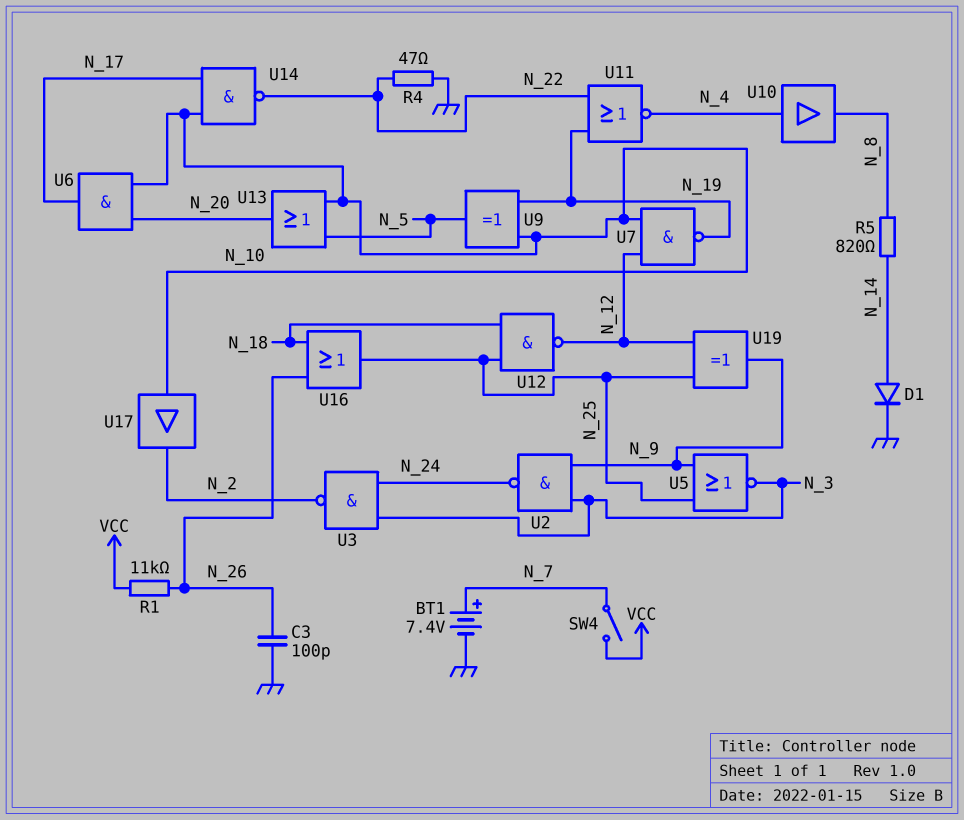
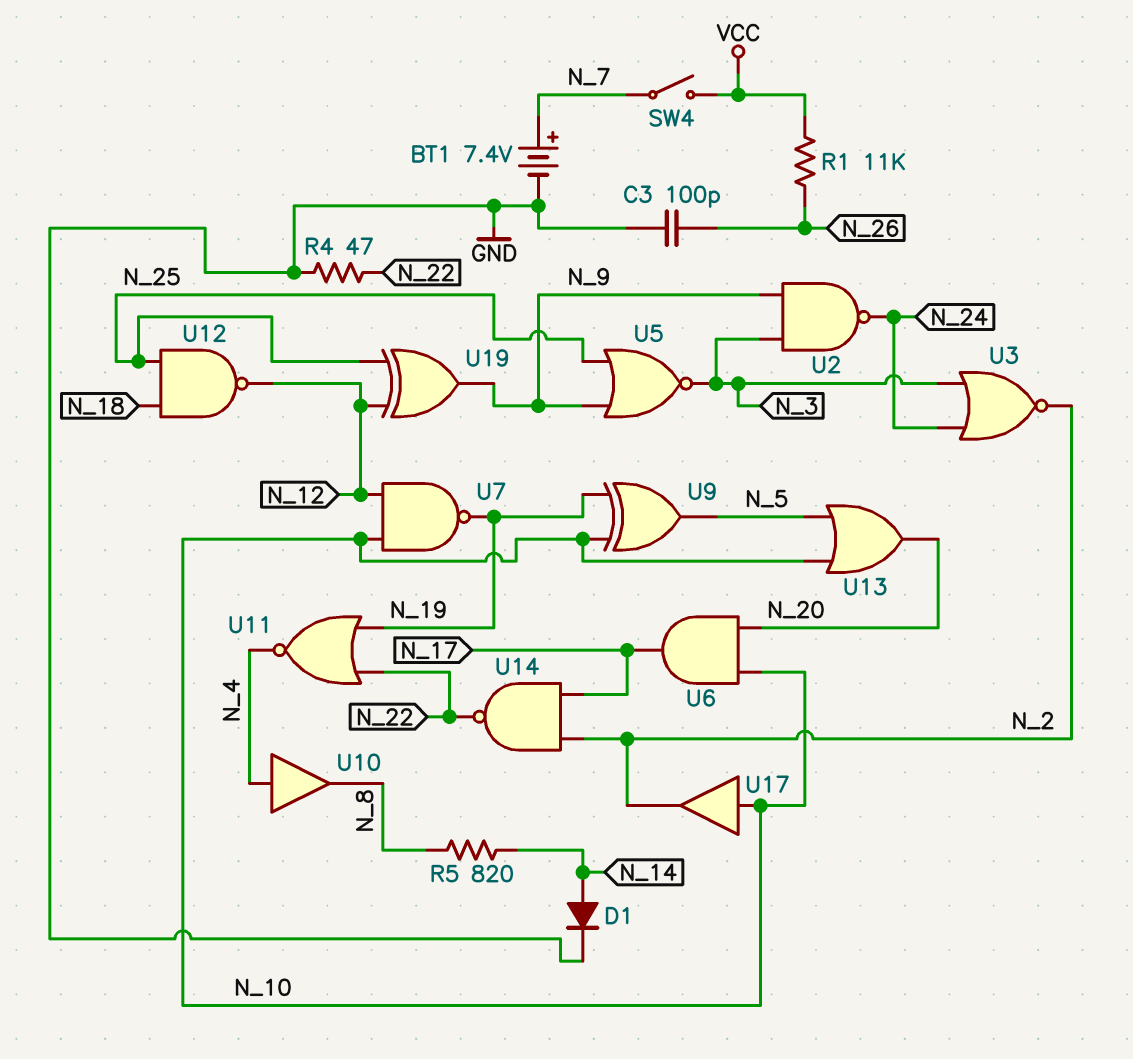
U3: NAND (in N_3, in N_24, out N_2) -> NOR (in N_3, in N_24, out N_2)
U14: NAND (in N_10, in N_17, out N_22) -> NAND (in N_2, in N_17, out N_22)
U16: OR (in N_18, in N_26, out N_25) -> none

